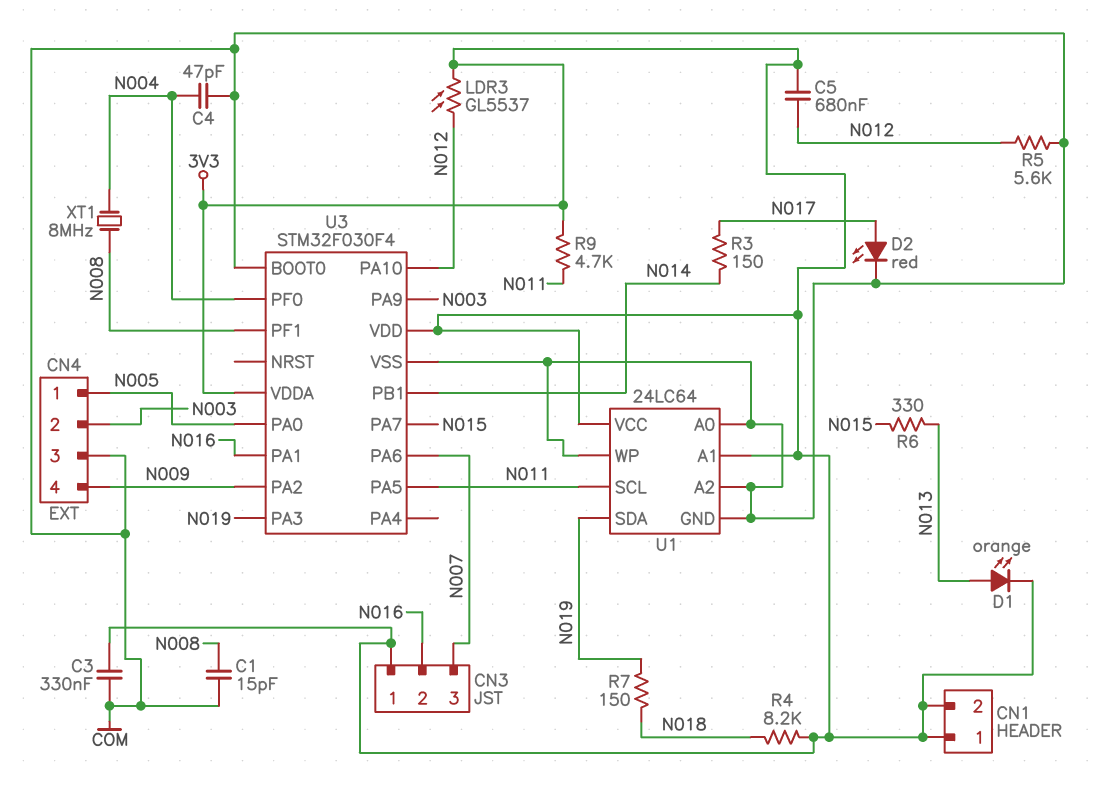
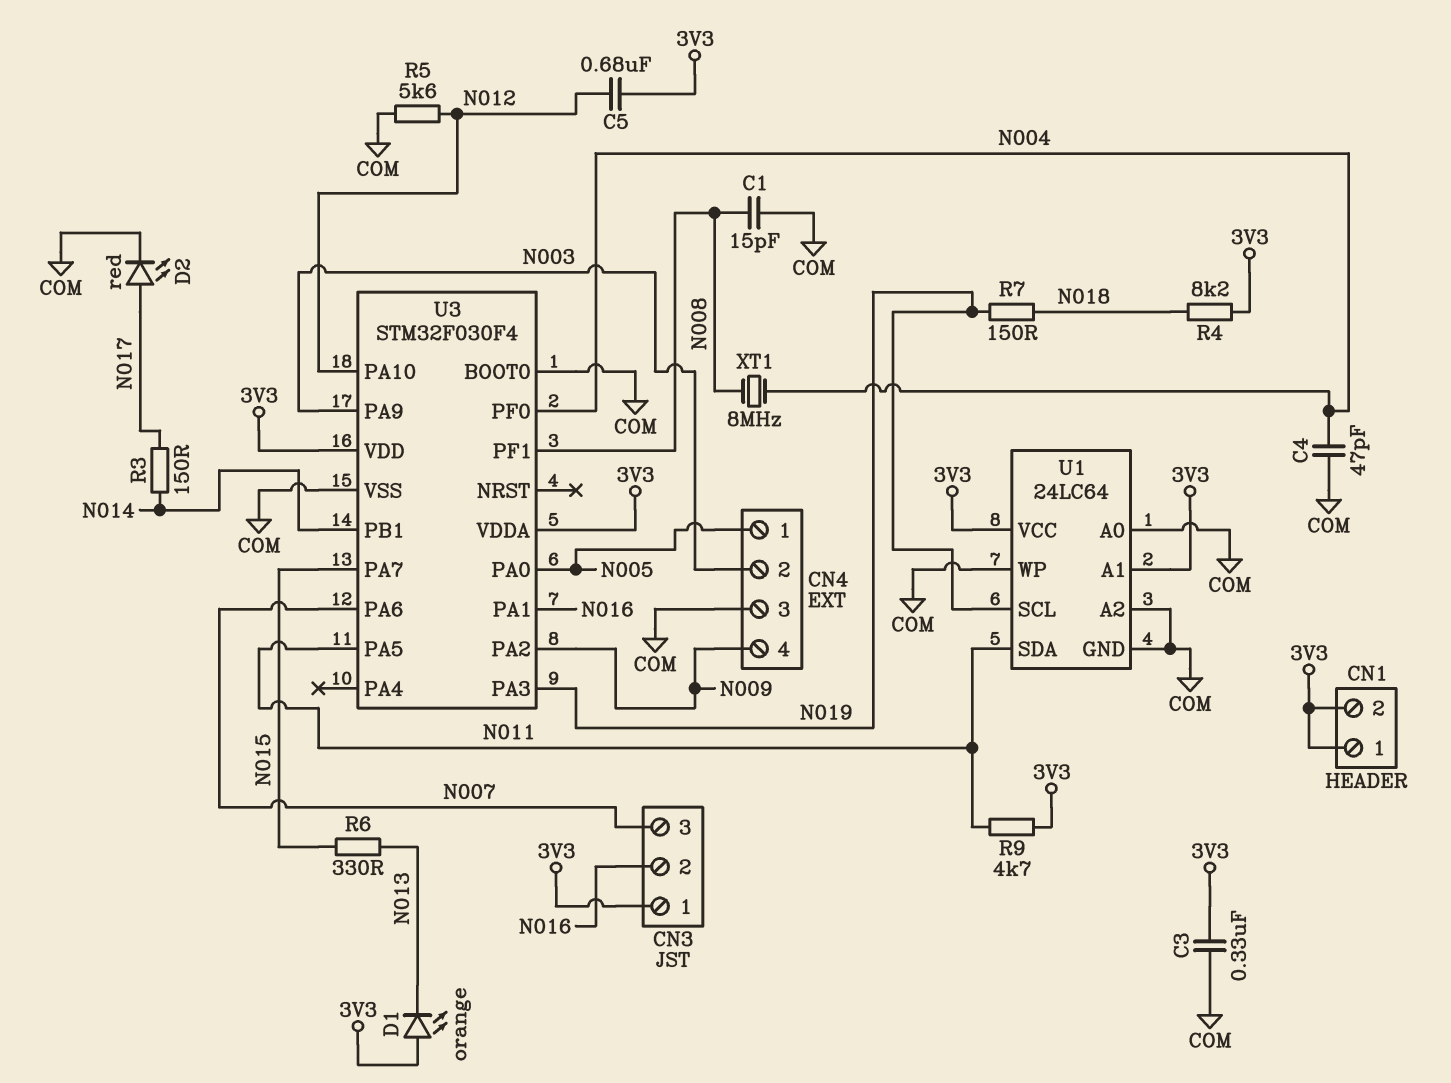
D1: LED orange (A N013, K 3V3) -> LED orange (A 3V3, K N013)
LDR3: GL5537 (3V3, N012) -> none
U1 pin SCL: N011 -> N019
U1 pin SDA: N019 -> N011

